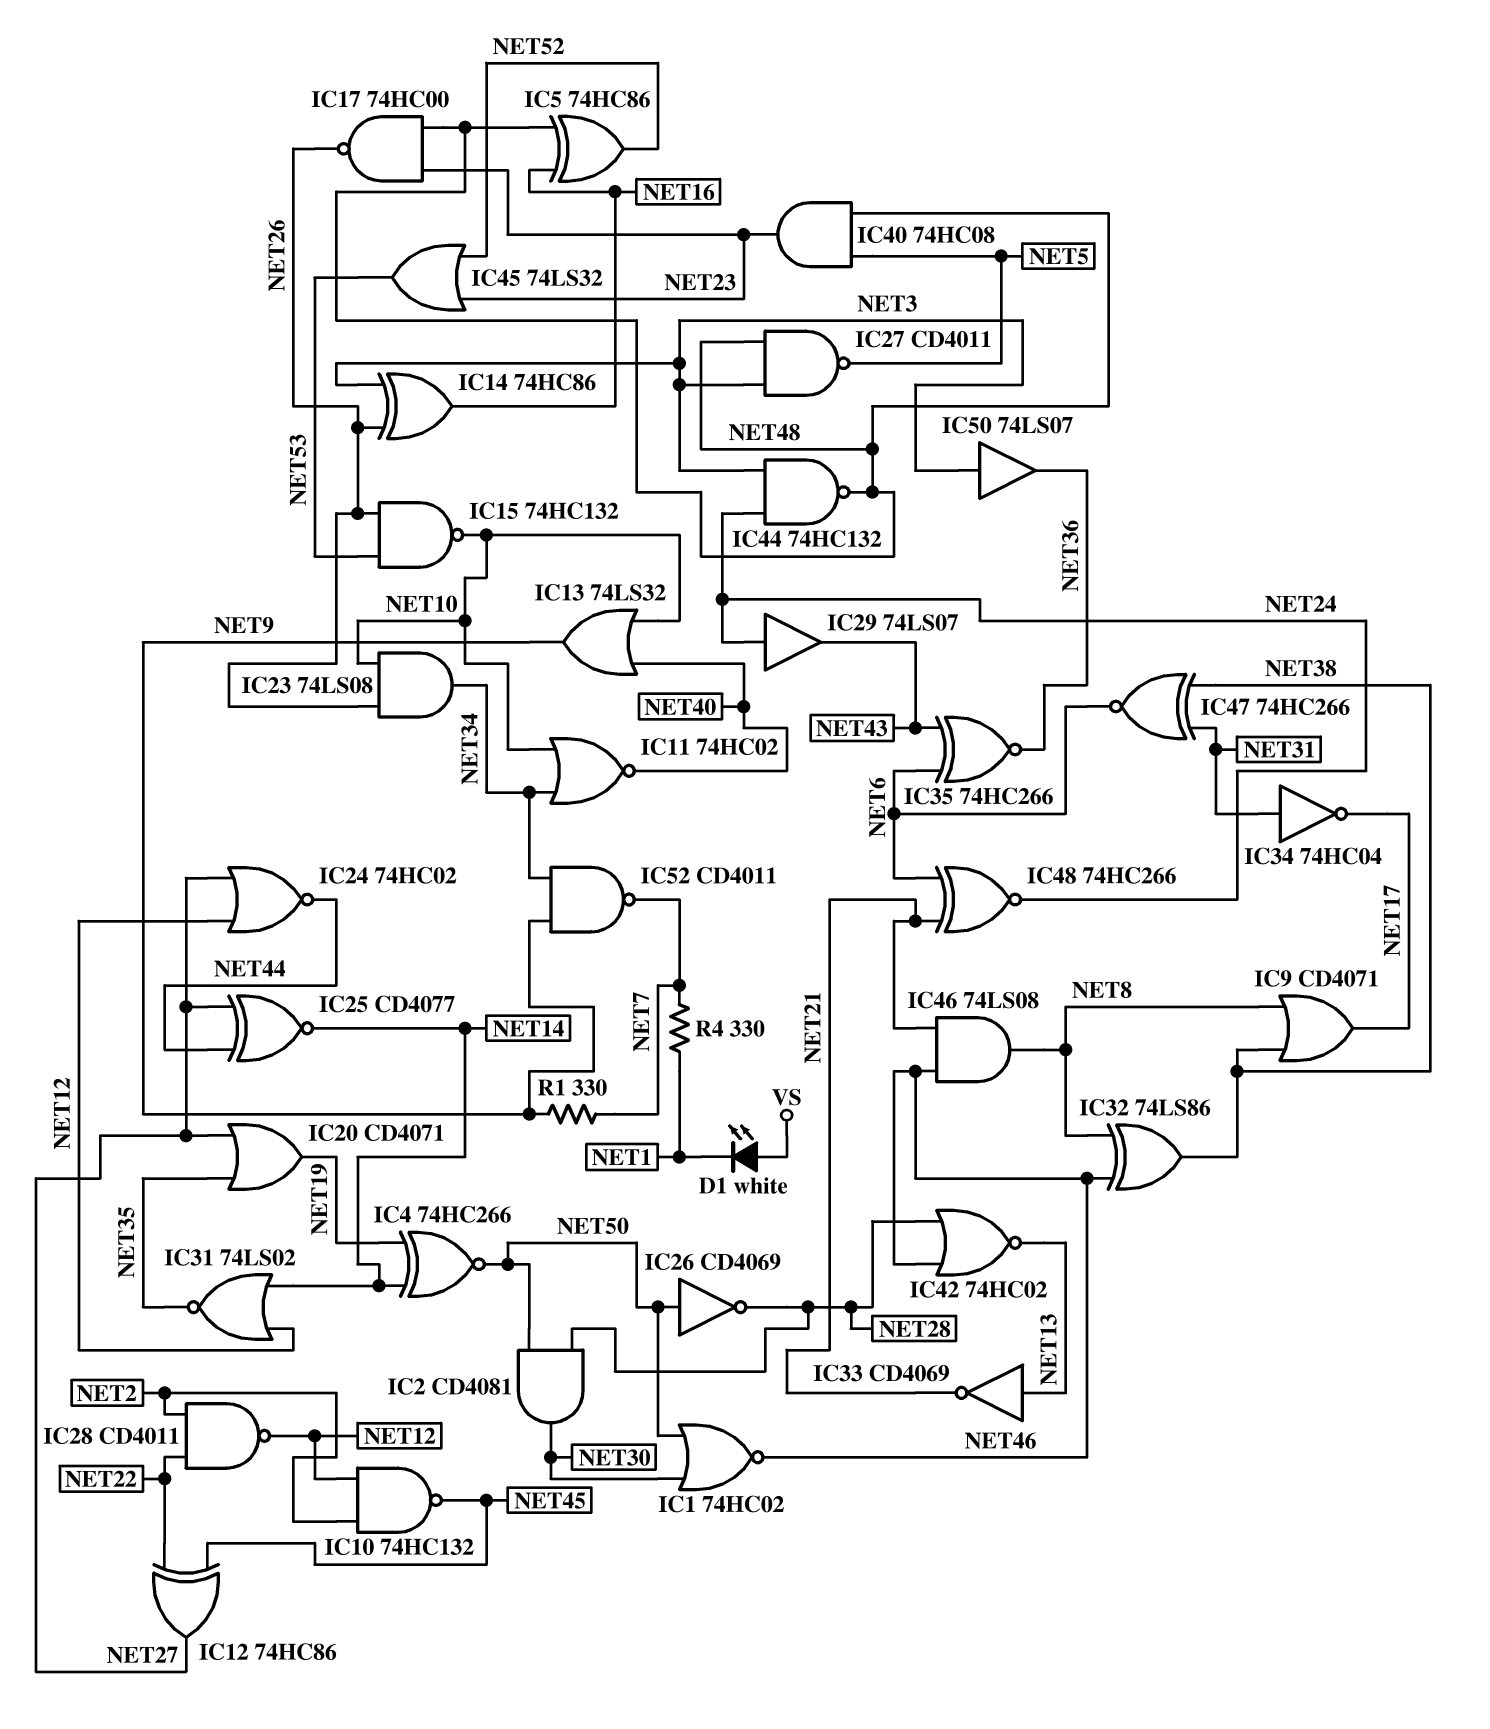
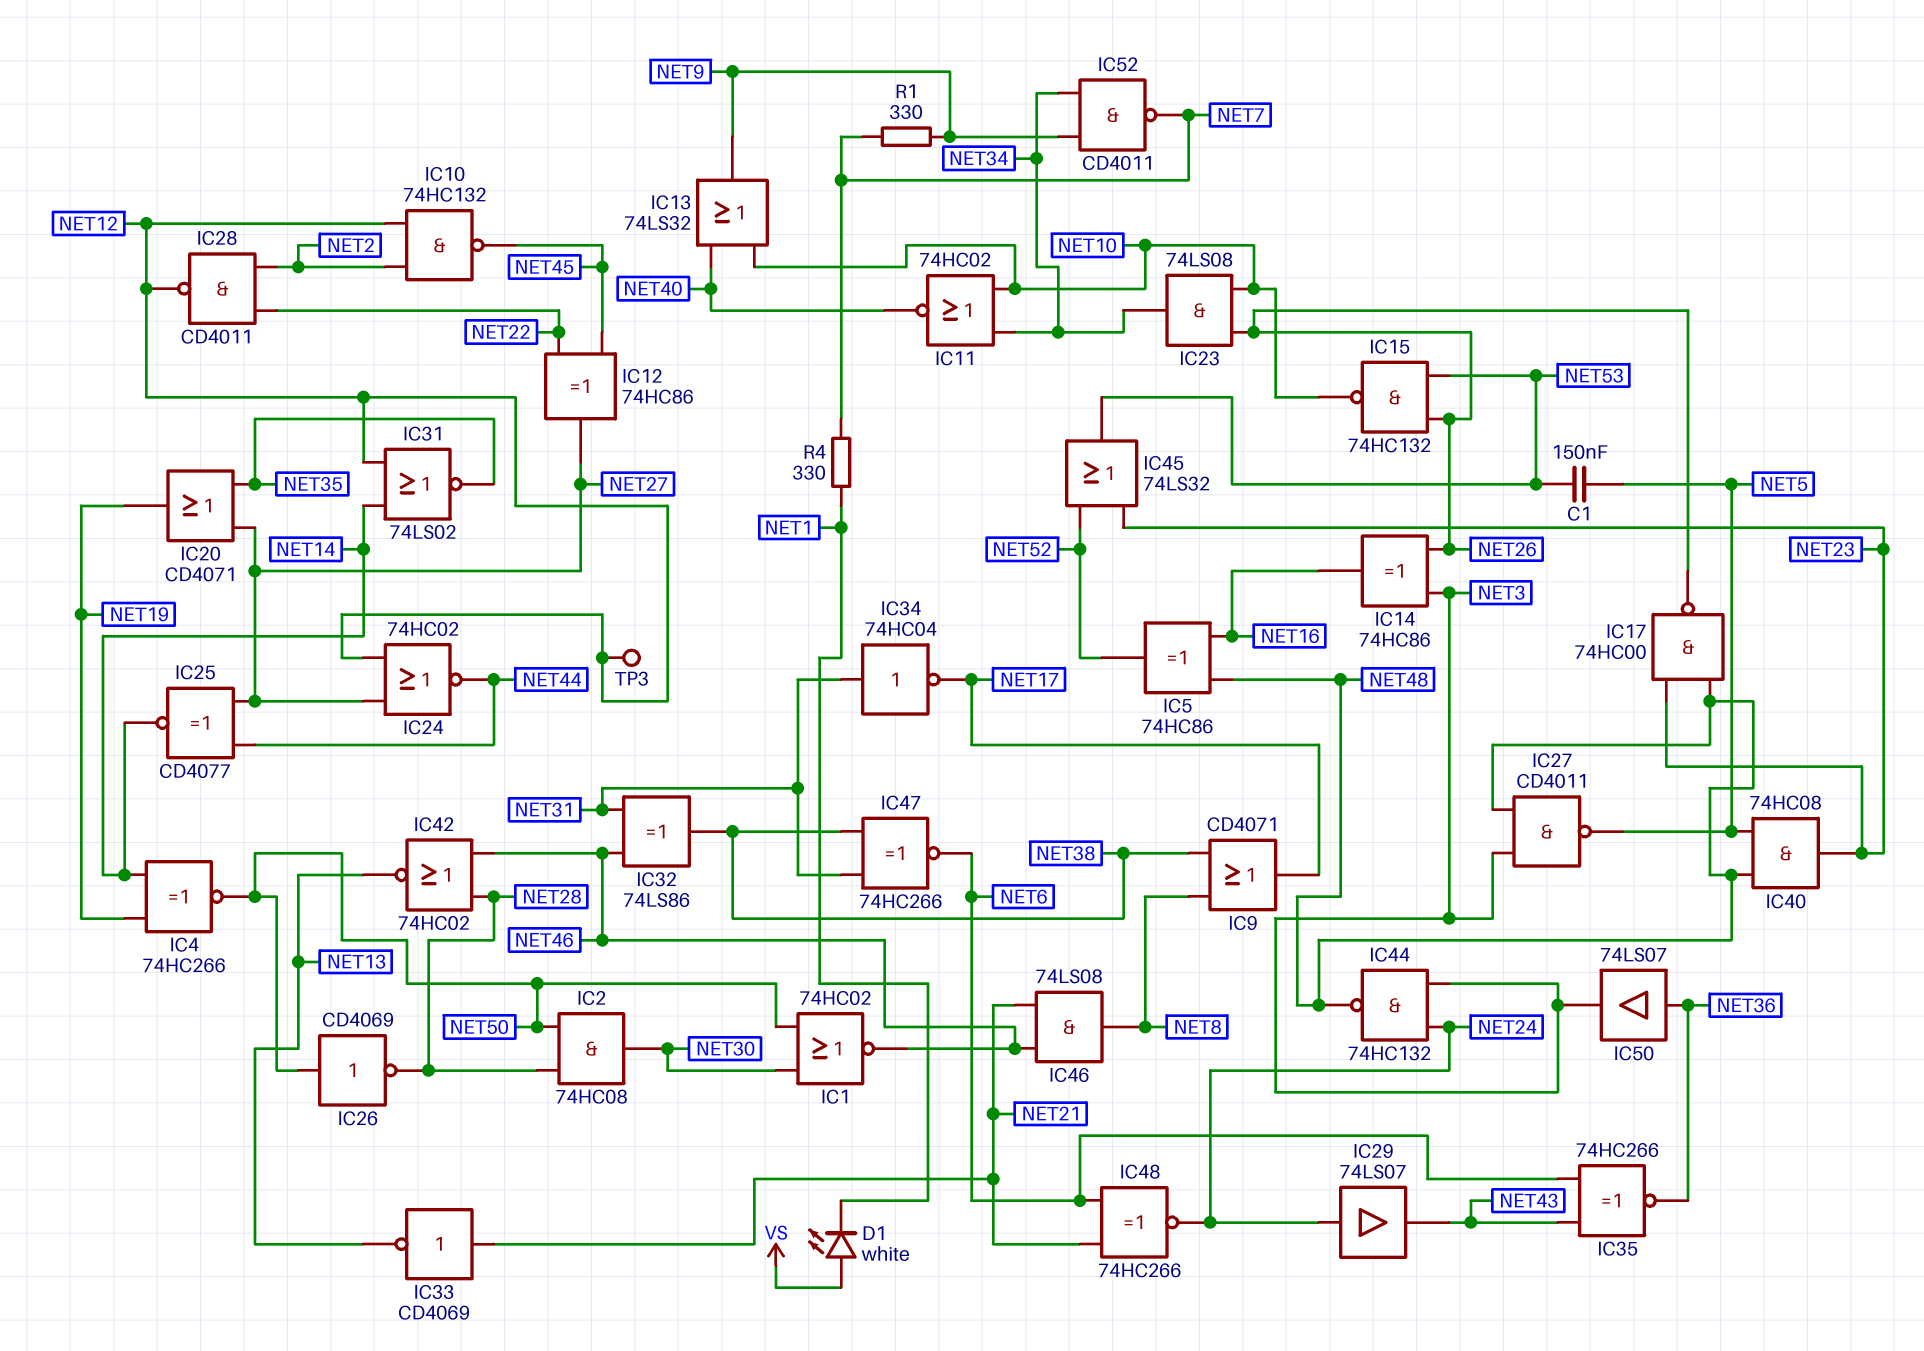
C1: none -> 150nF (NET5, NET53)
IC2: AND CD4081 (in NET28, in NET50, out NET30) -> AND 74HC08 (in NET28, in NET50, out NET30)
IC32: XOR 74LS86 (in NET8, in NET46, out NET38) -> XOR 74LS86 (in NET31, in NET46, out NET38)
IC33: NOT CD4069 (in NET13, out NET21) -> NOT CD4069 (in NET21, out NET13)
IC50: buffer 74LS07 (in NET3, out NET36) -> buffer 74LS07 (in NET36, out NET3)
TP3: none -> test point (NET12)

